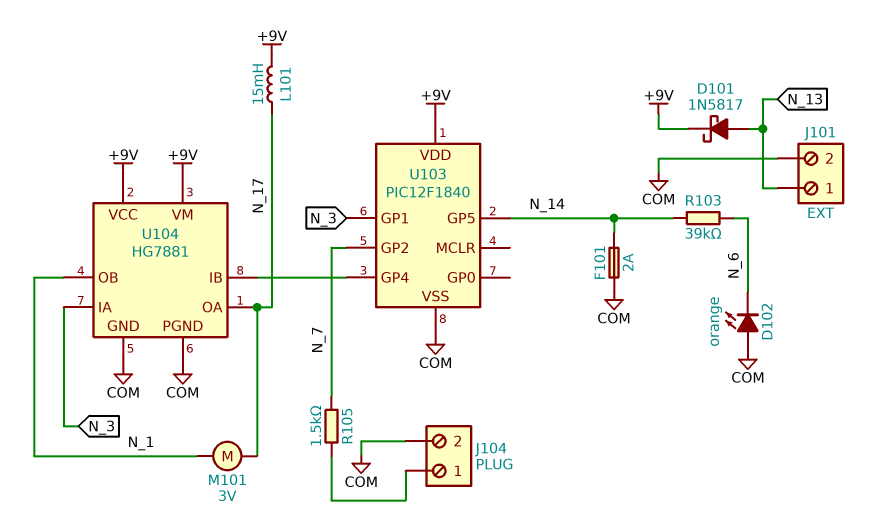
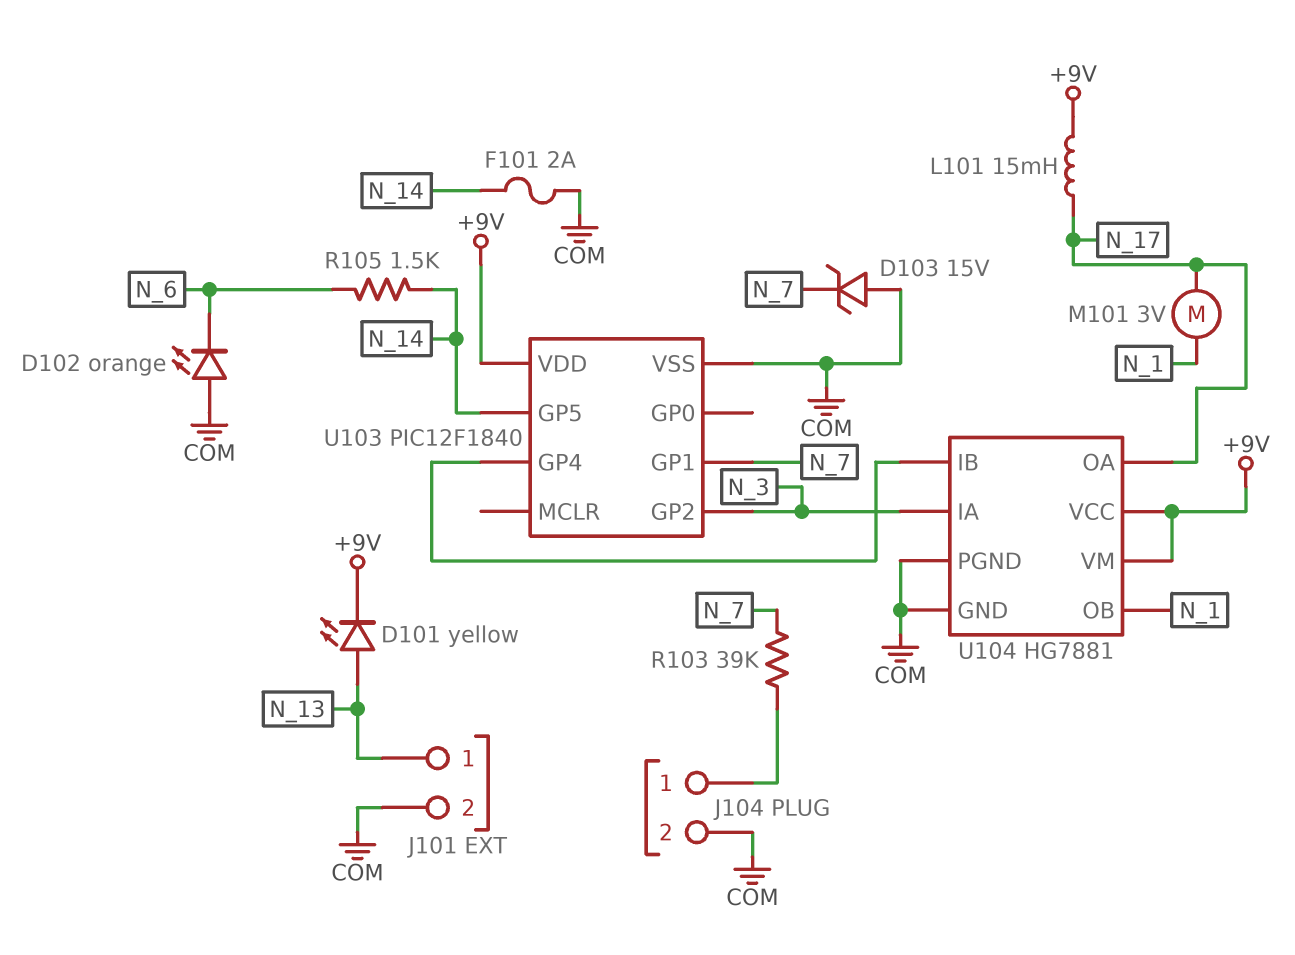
D101: schottky 1N5817 (A N_13, K +9V) -> LED yellow (A N_13, K +9V)
D103: none -> zener 15V (A COM, K N_7)
R103: 39k (N_6, N_14) -> 39k (J104/1, N_7)
R105: 1.5k (J104/1, N_7) -> 1.5k (N_6, N_14)
U103 pin GP1: N_3 -> N_7
U103 pin GP2: N_7 -> N_3

